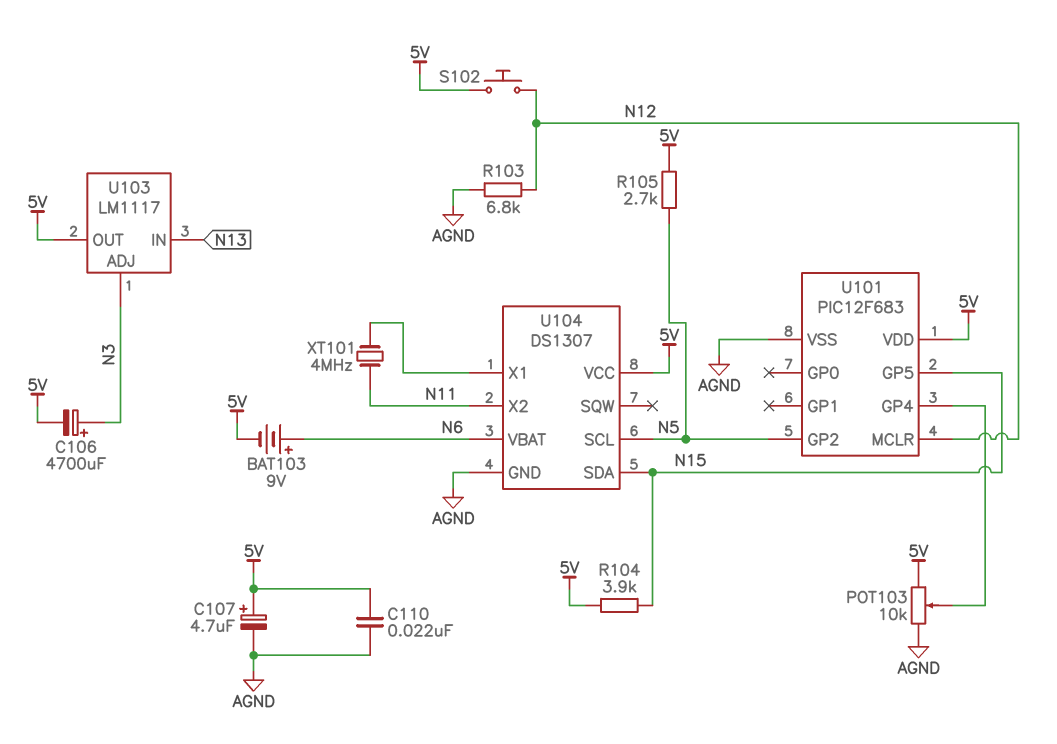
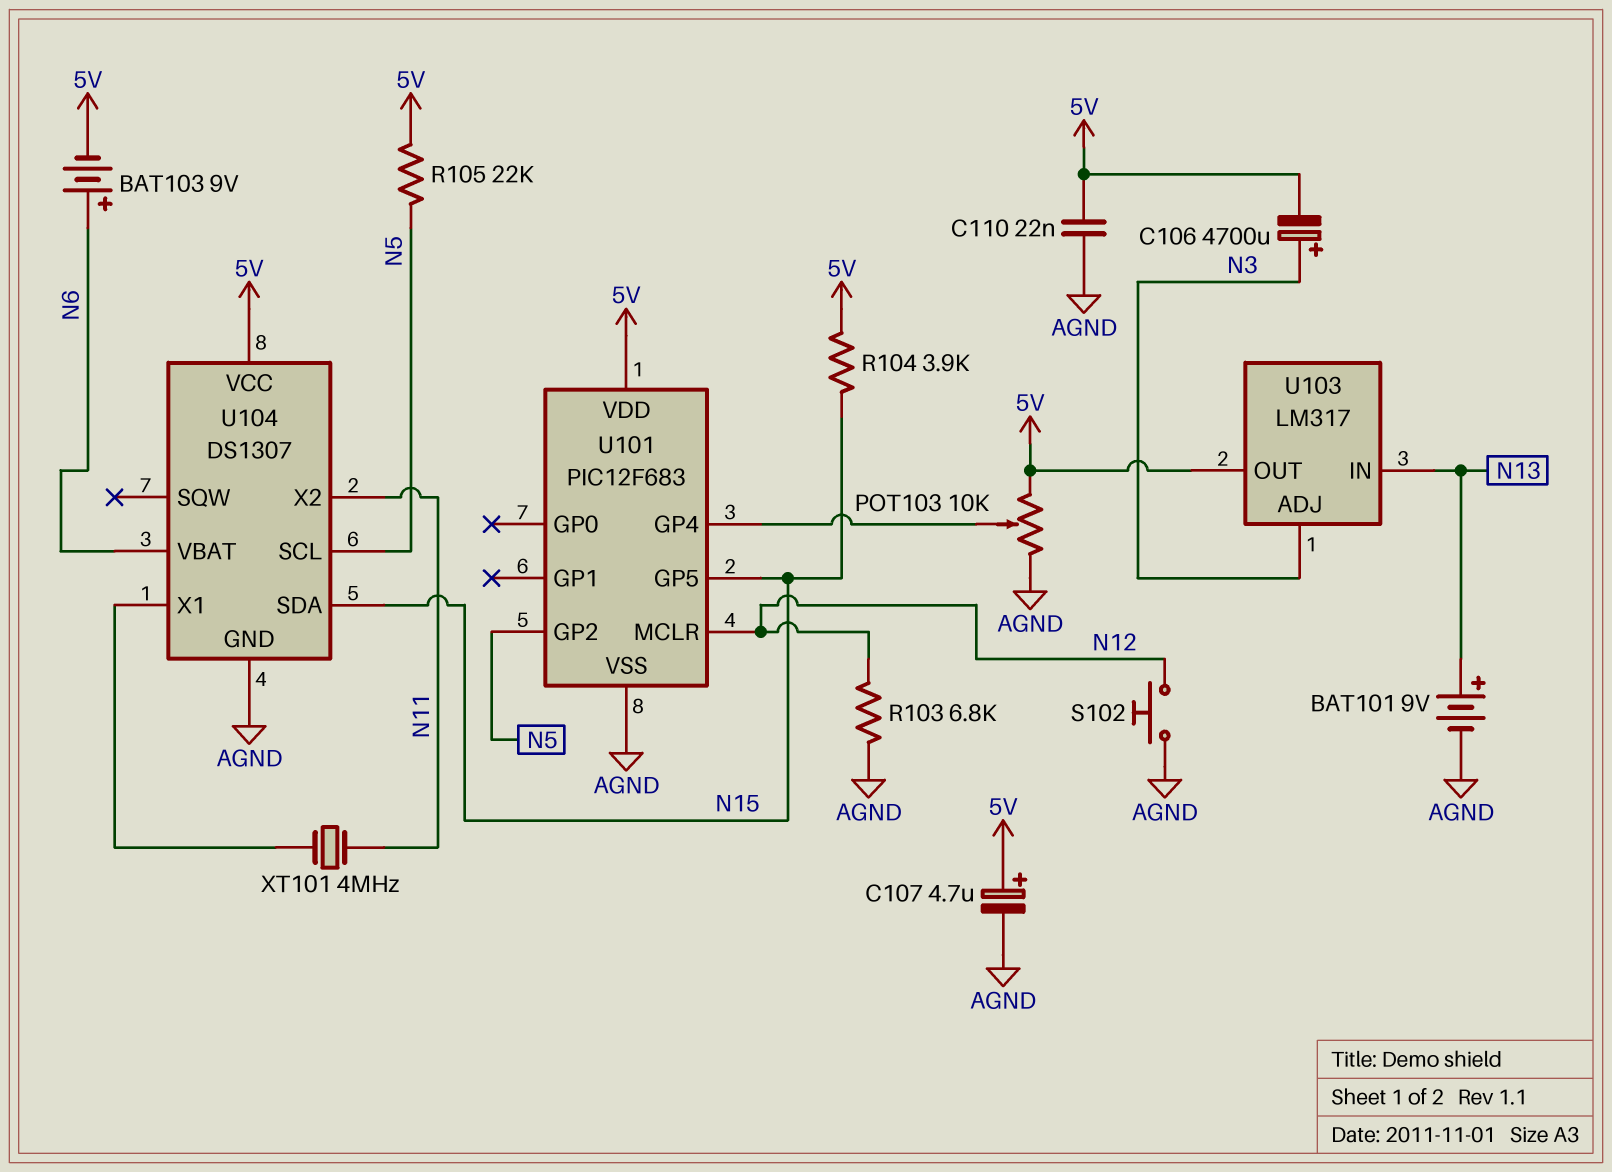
BAT101: none -> 9V (plus N13, minus AGND)
R105: 2.7k (5V, N5) -> 22k (5V, N5)
S102: button (5V, N12) -> button (AGND, N12)
U103: LM1117 -> LM317

